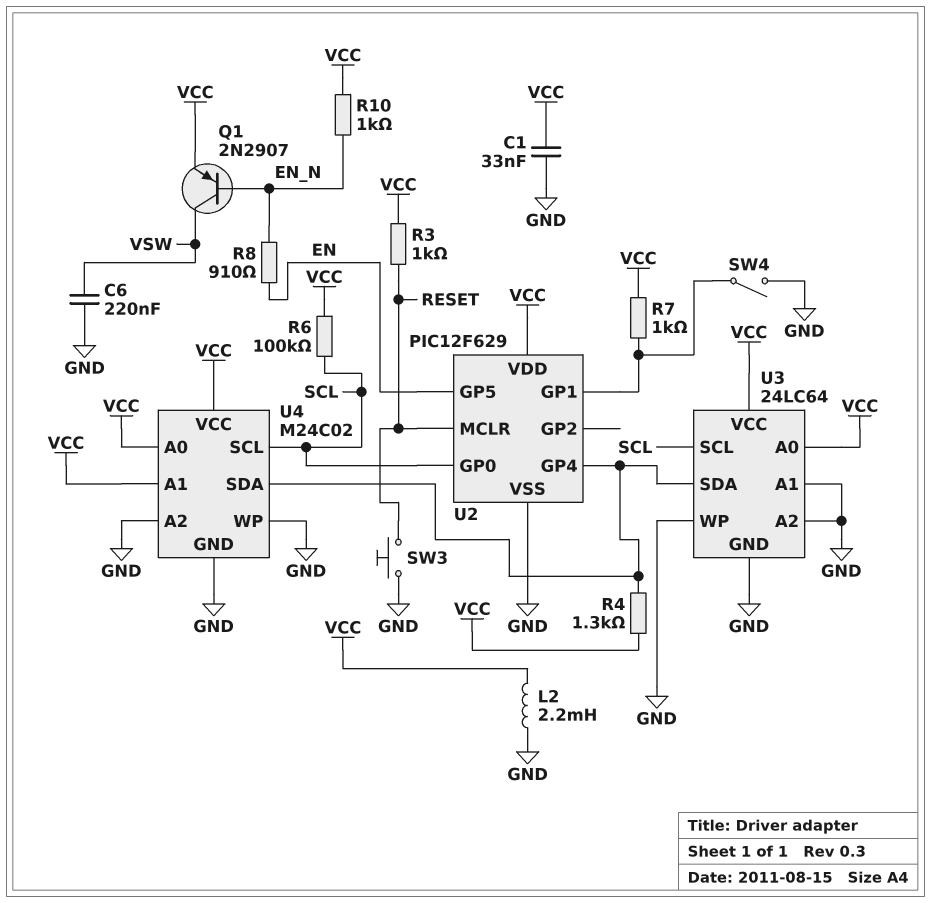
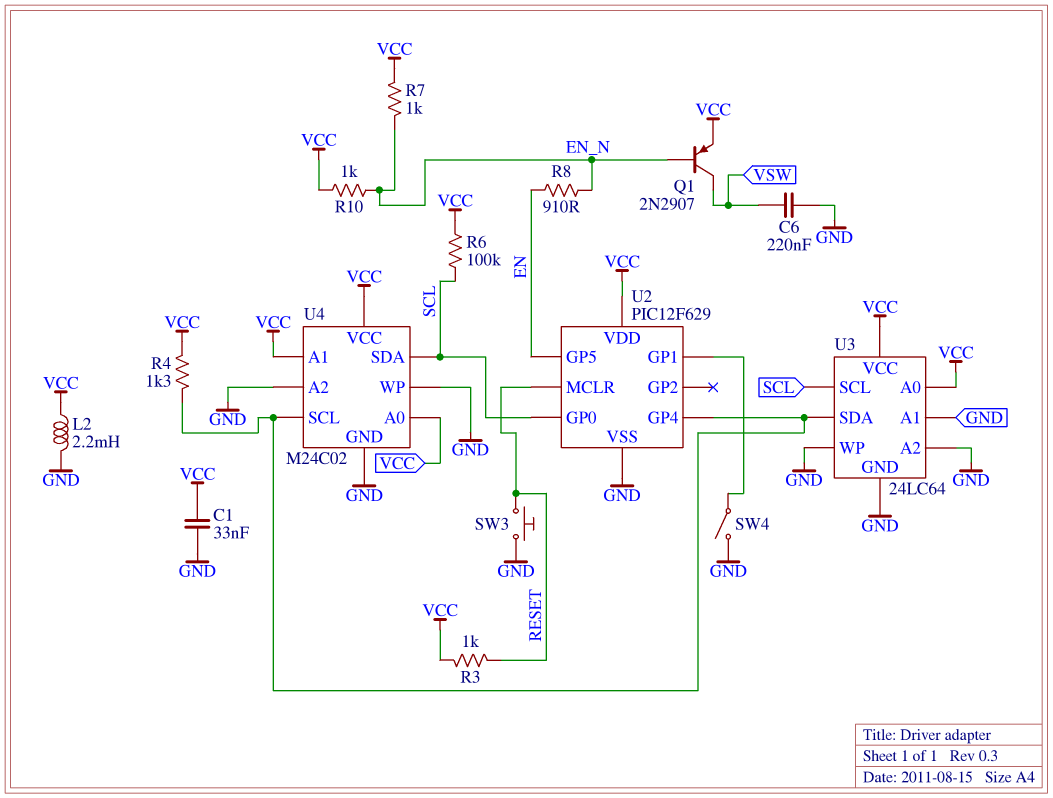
R7: 1k (U2/GP1, VCC) -> 1k (EN_N, VCC)
U4 pin SCL: SCL -> U2/GP4
U4 pin SDA: U2/GP4 -> SCL

